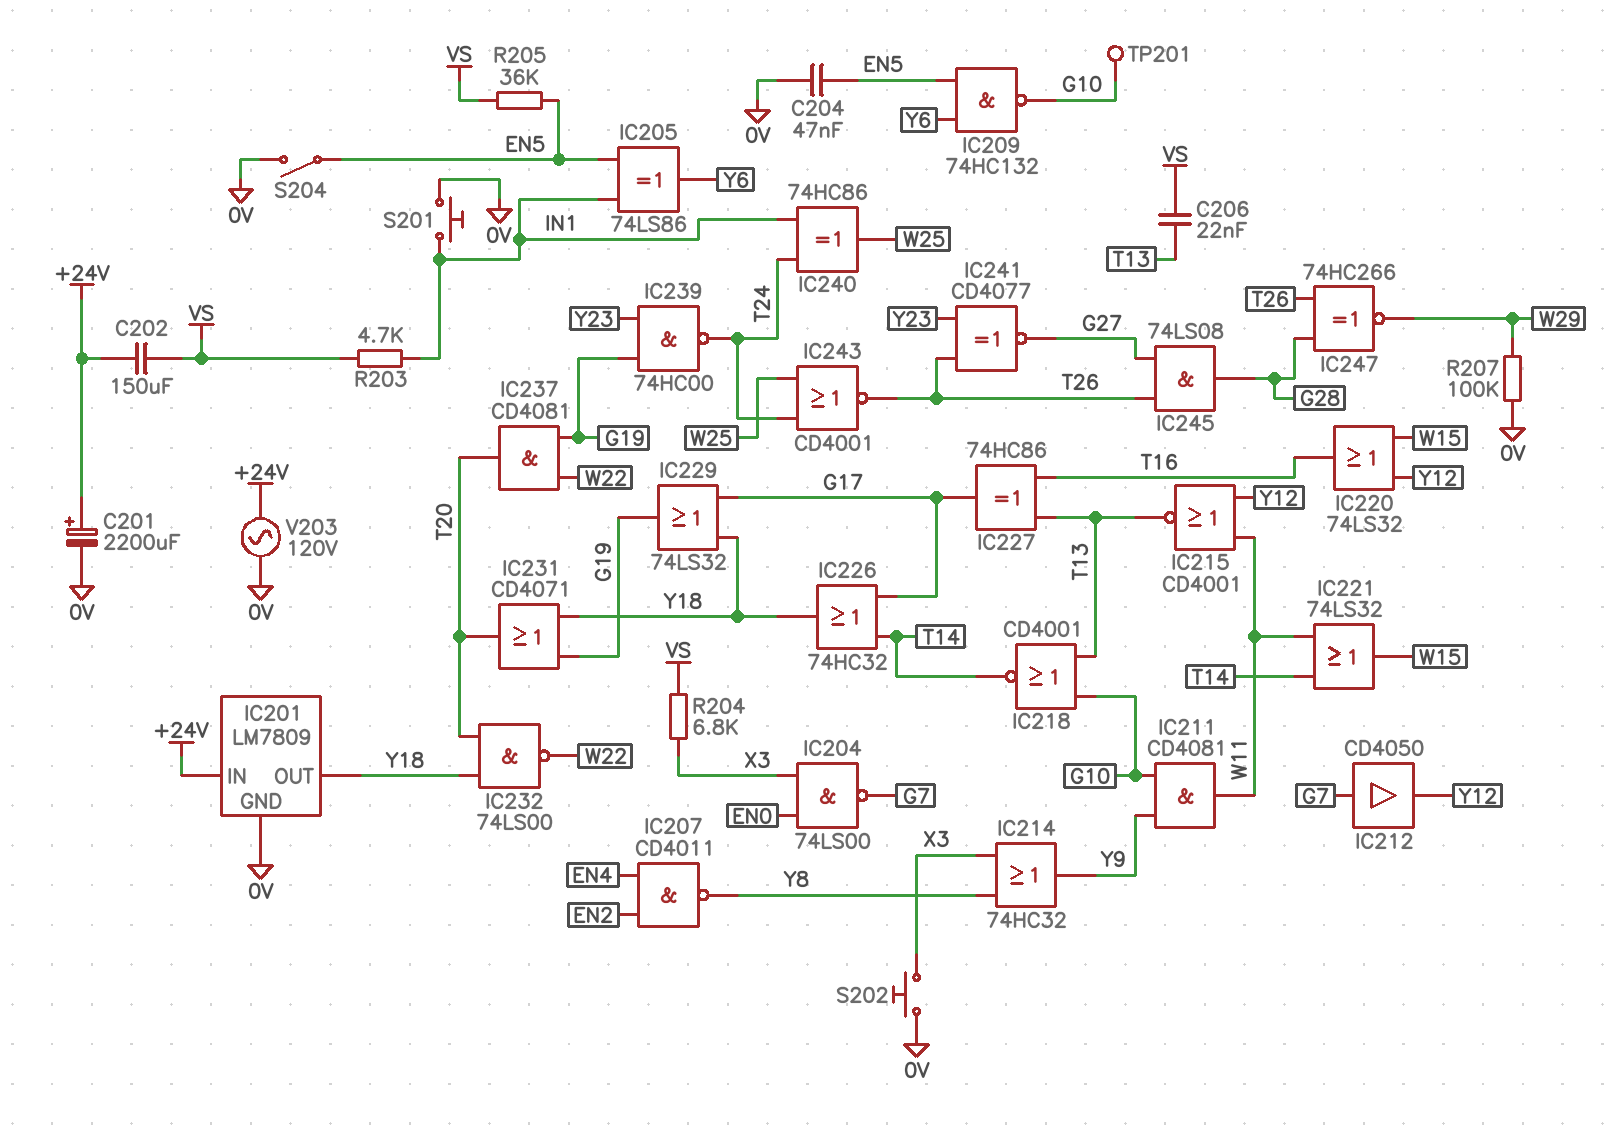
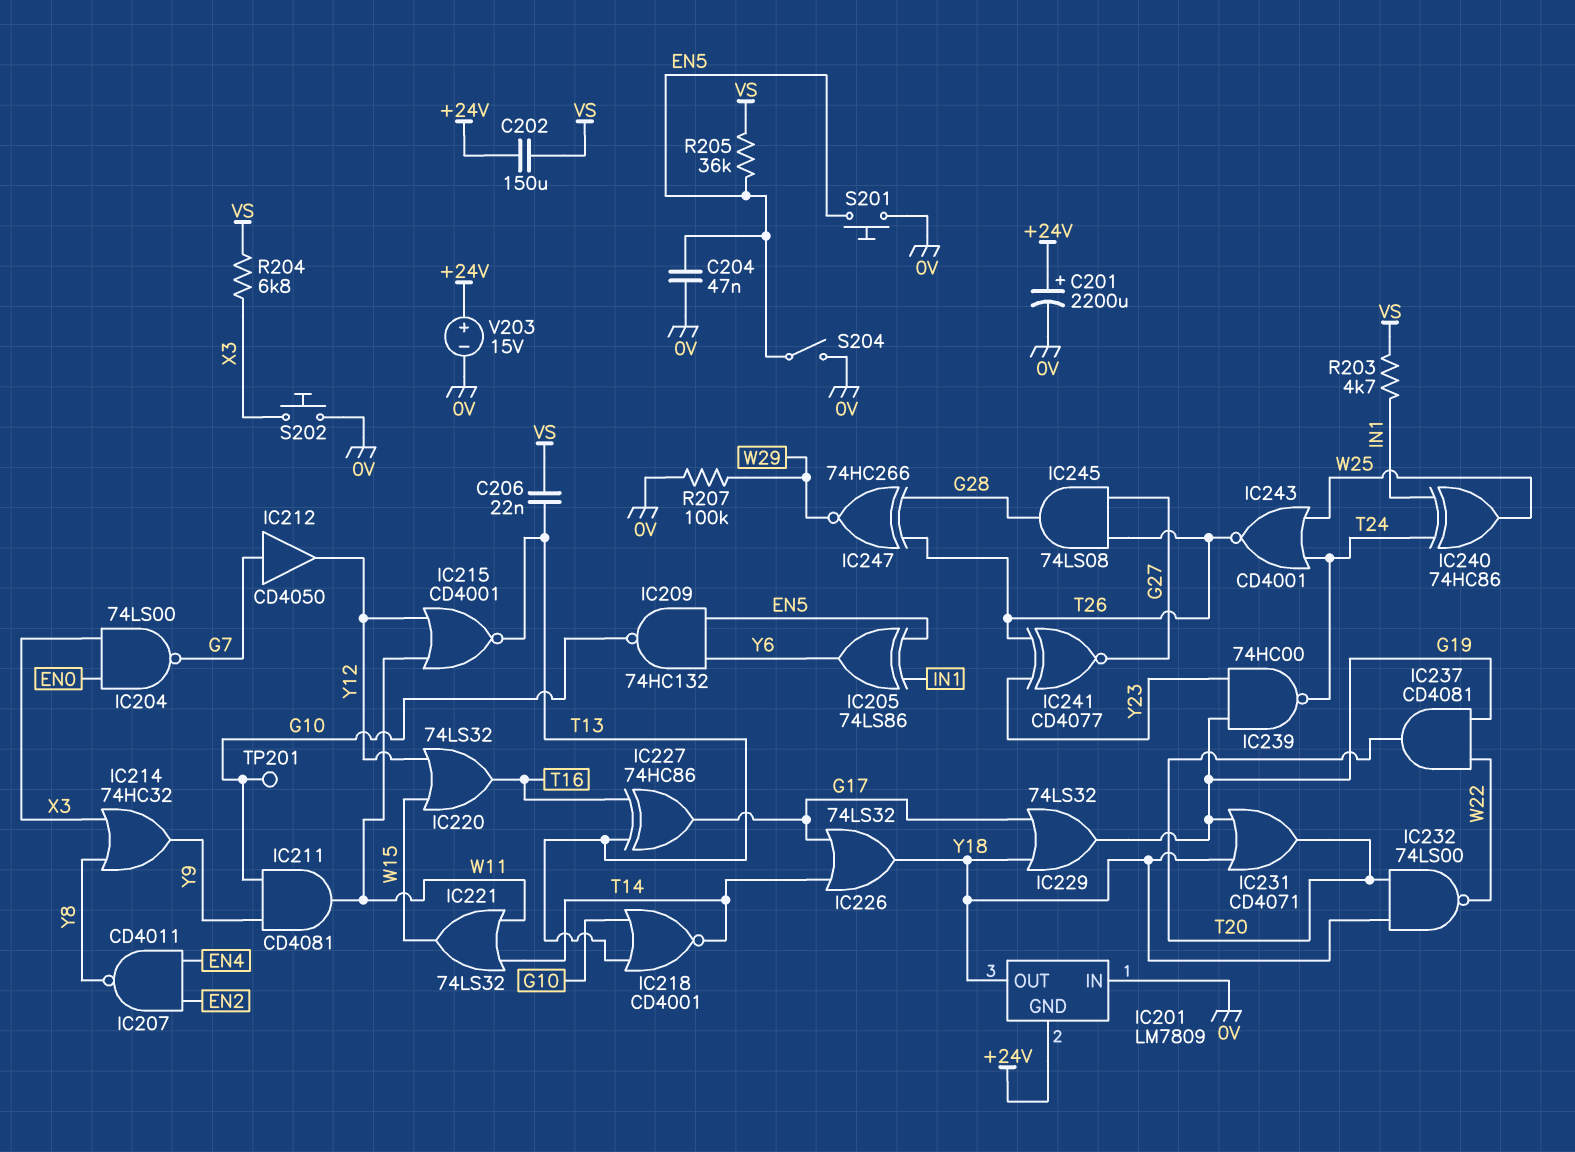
IC201 pin GND: 0V -> +24V
IC201 pin IN: +24V -> 0V
IC226: OR 74HC32 (in G17, in T14, out Y18) -> OR 74LS32 (in G17, in T14, out Y18)
S201: button (0V, IN1) -> button (0V, EN5)
V203: AC 120V (+24V, 0V) -> 15V (plus +24V, minus 0V)

